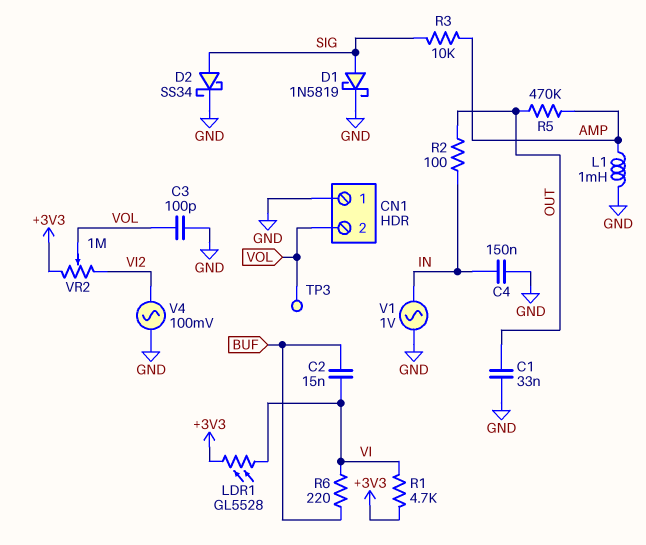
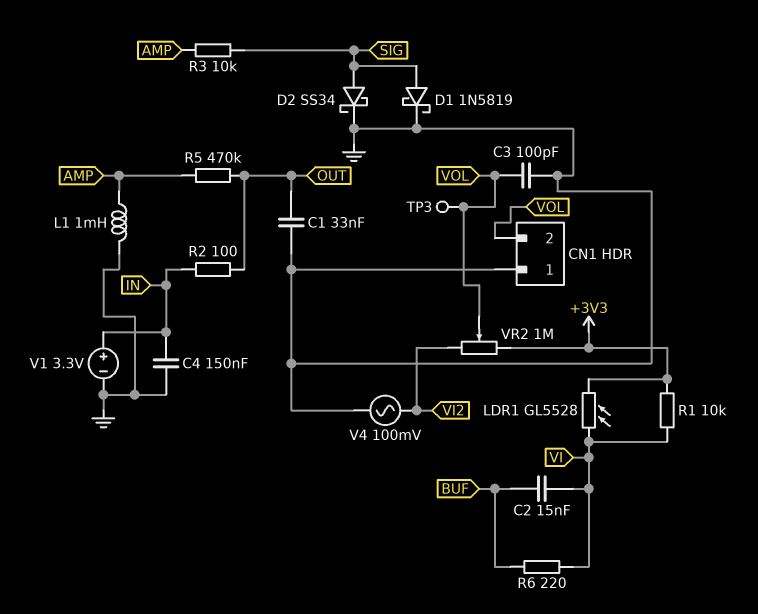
R1: 4.7k (+3V3, VI) -> 10k (+3V3, VI)
V1: AC 1V (GND, IN) -> 3.3V (plus IN, minus GND)

